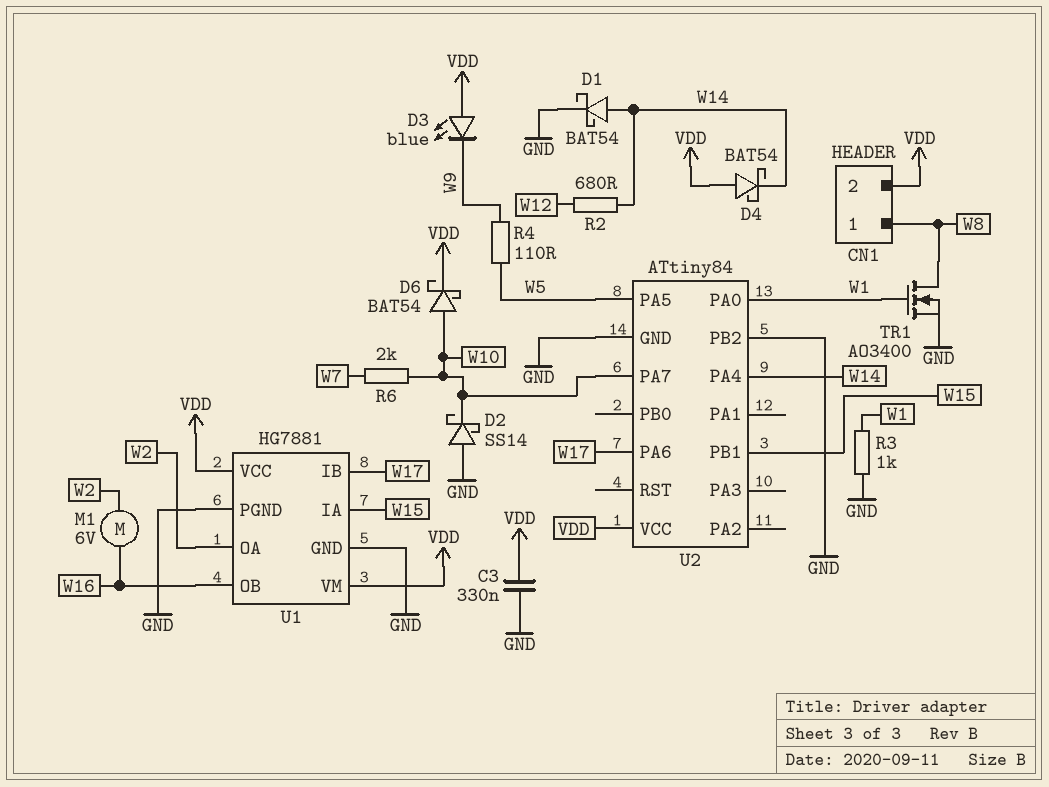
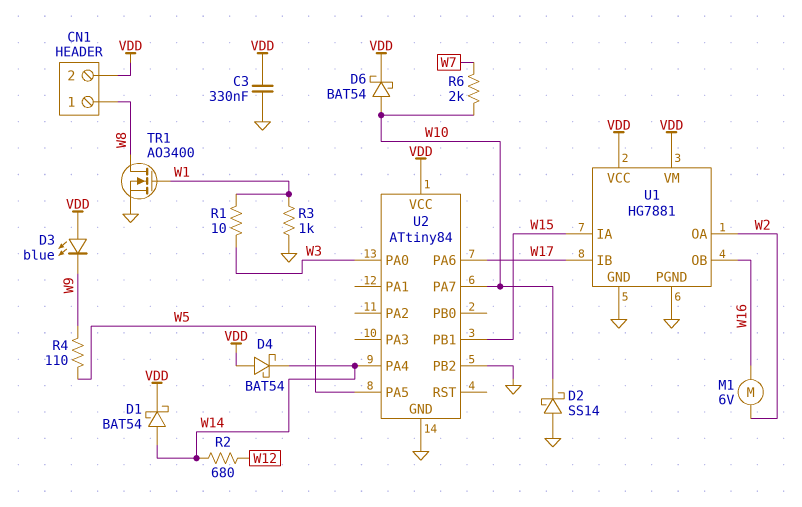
D1: schottky BAT54 (A W14, K GND) -> schottky BAT54 (A W14, K VDD)
R1: none -> 10 (W1, W3)
U2 pin PA0: W1 -> W3

